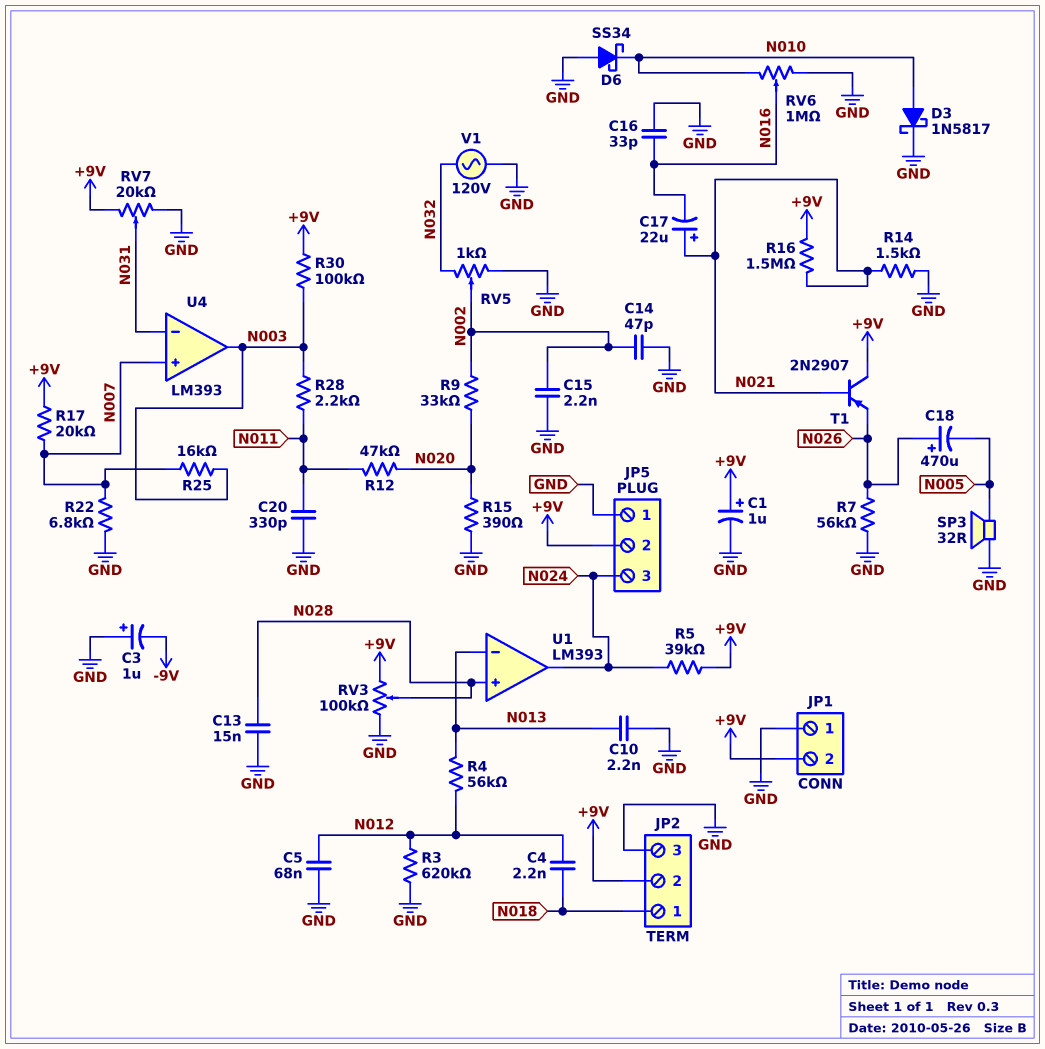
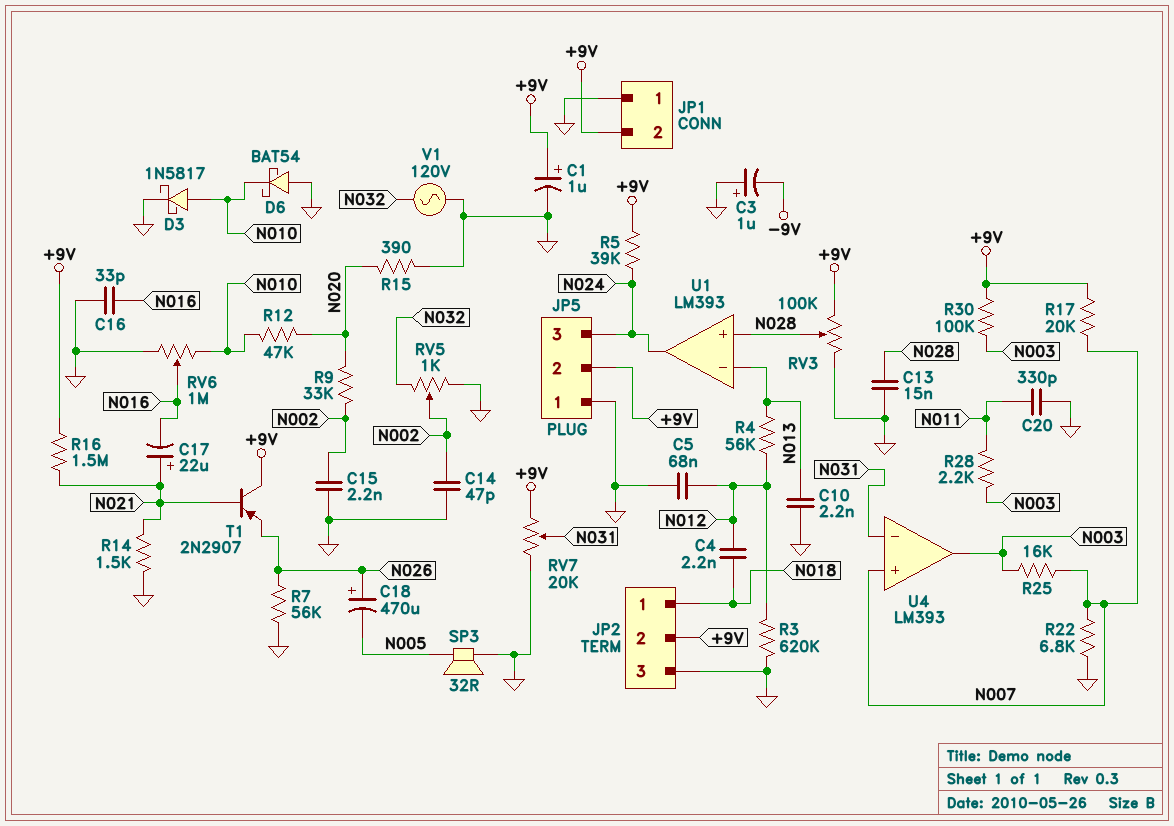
D6: schottky SS34 (A GND, K N010) -> schottky BAT54 (A GND, K N010)
R12: 47k (N011, N020) -> 47k (N010, N020)

